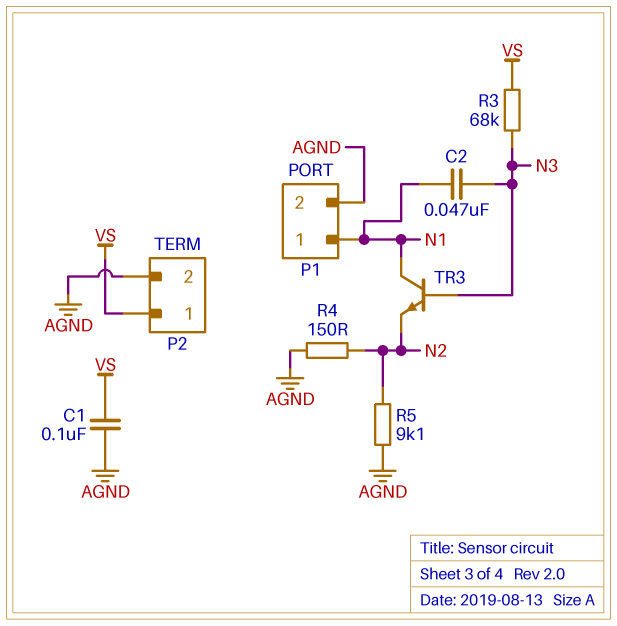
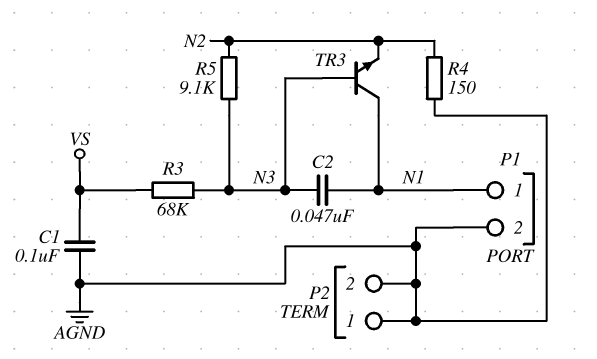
P2 pin 1: VS -> AGND
R5: 9.1k (AGND, N2) -> 9.1k (N2, N3)

